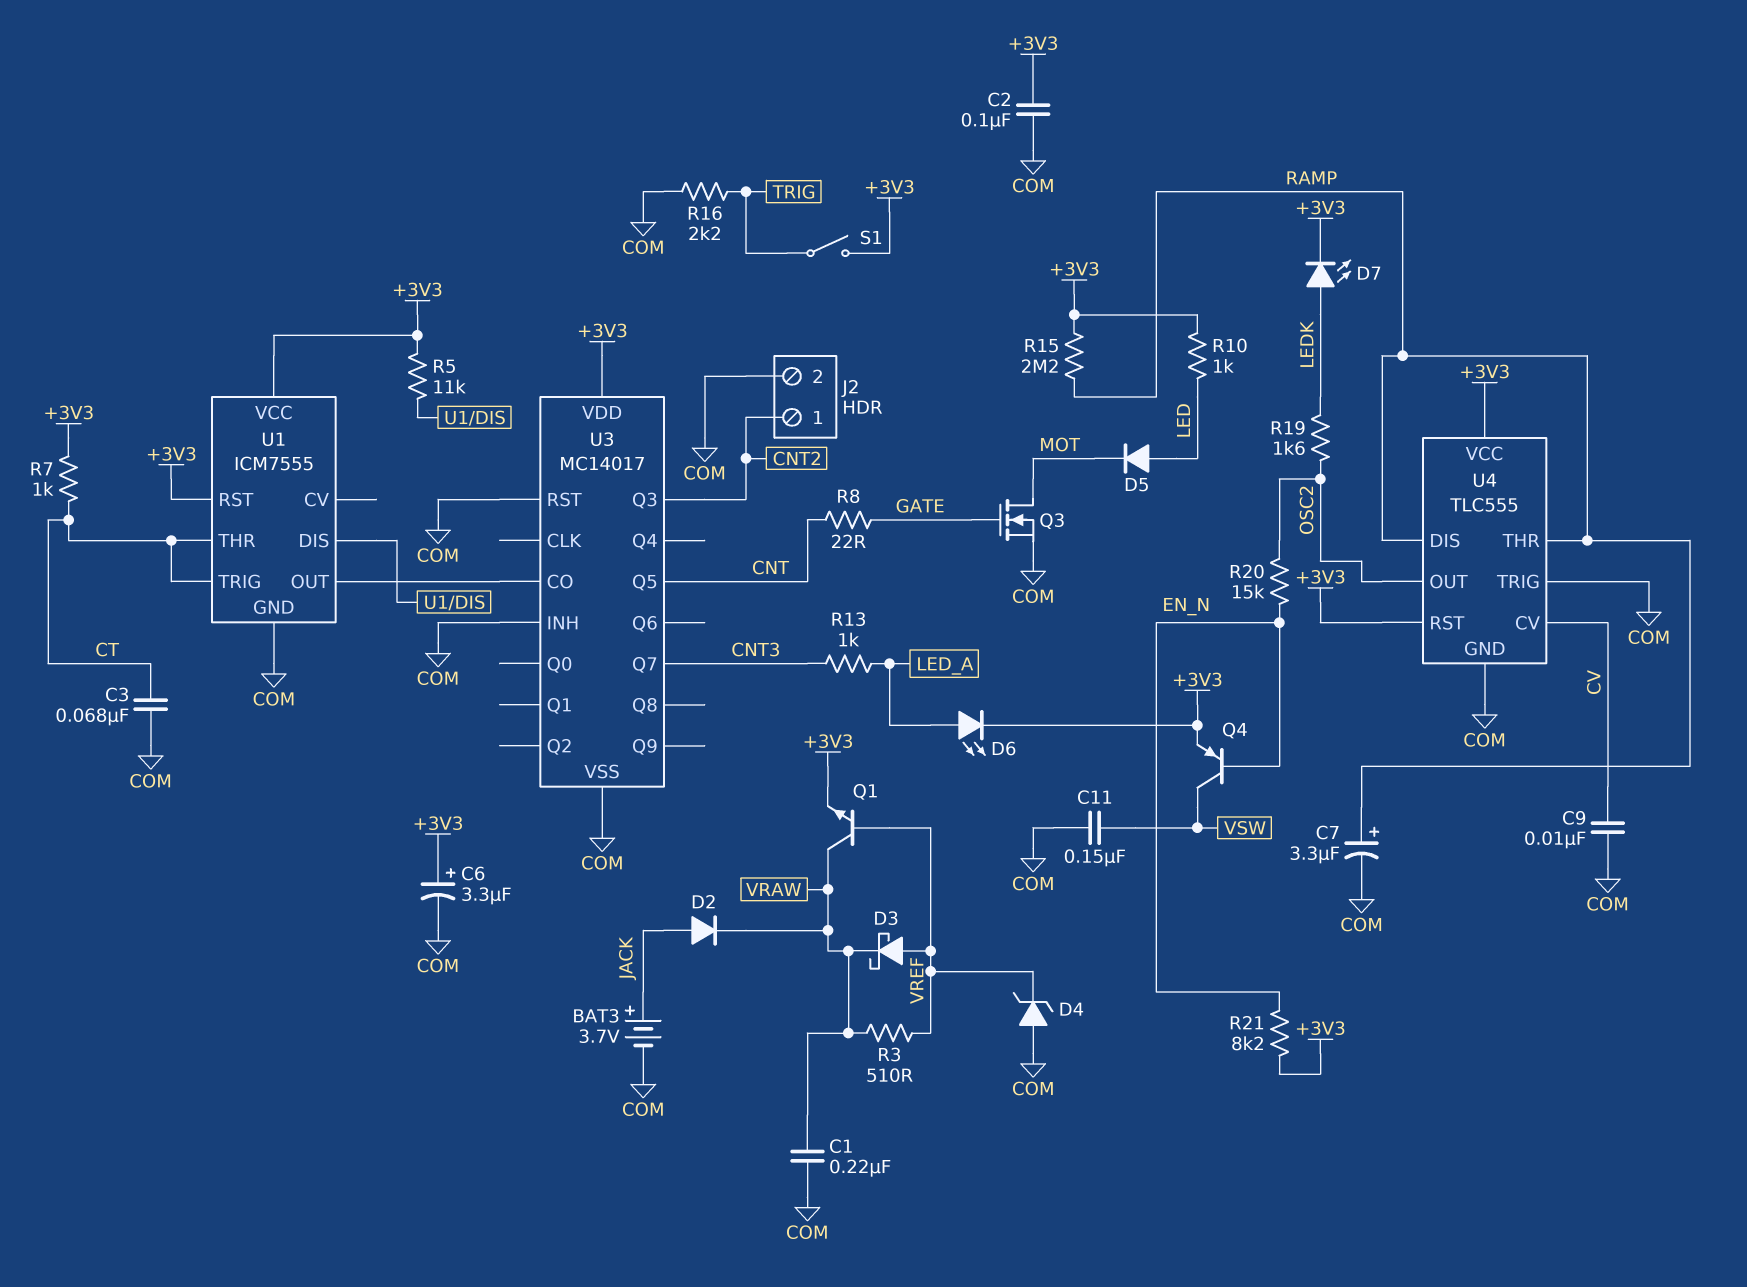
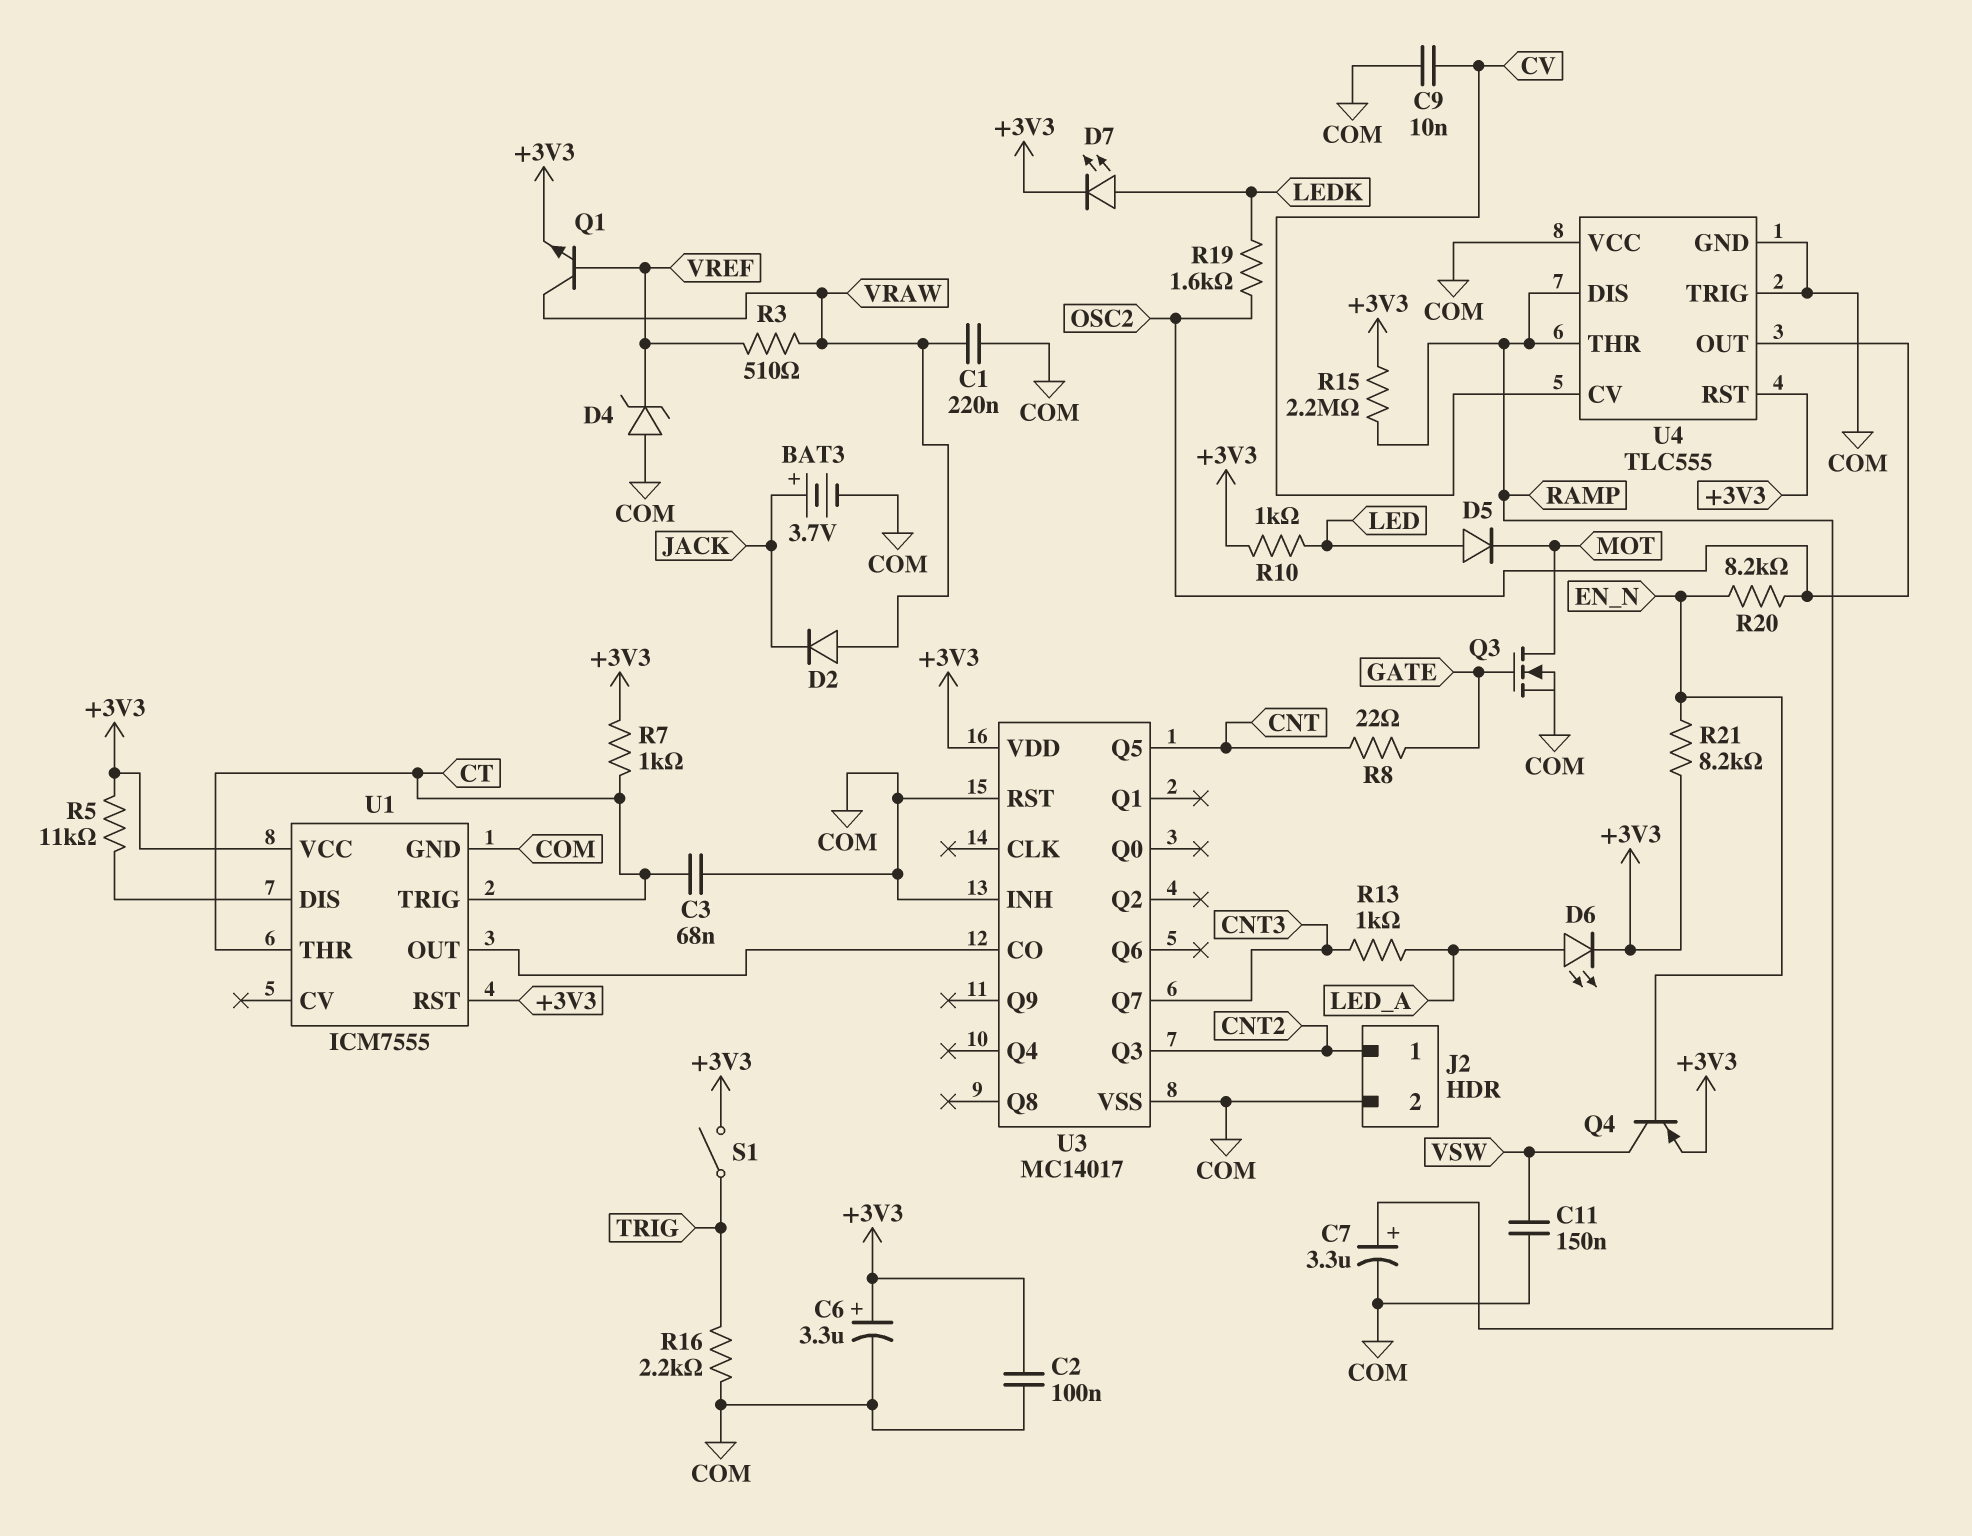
D2: diode (A JACK, K VRAW) -> diode (A VRAW, K JACK)
D3: schottky (A VREF, K VRAW) -> none
R20: 15k (EN_N, OSC2) -> 8.2k (EN_N, OSC2)
U4 pin VCC: +3V3 -> COM

